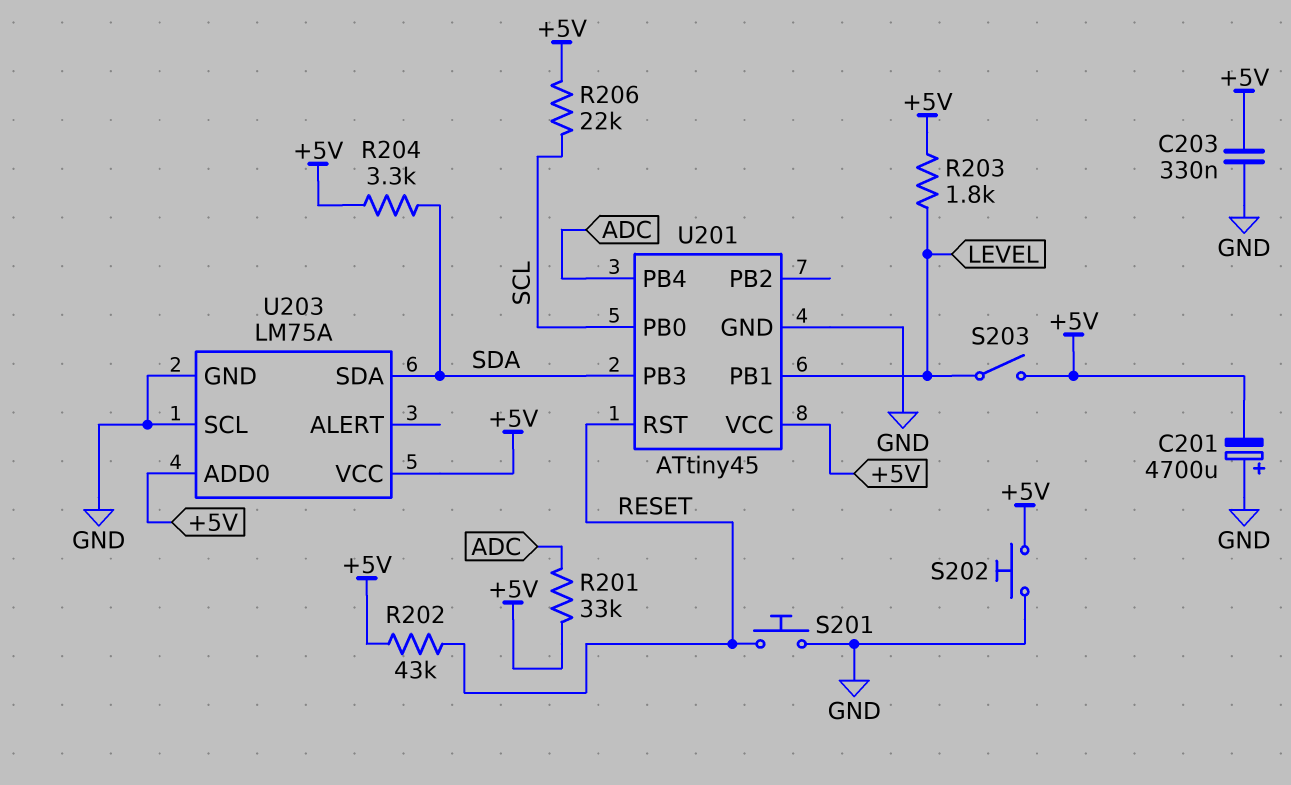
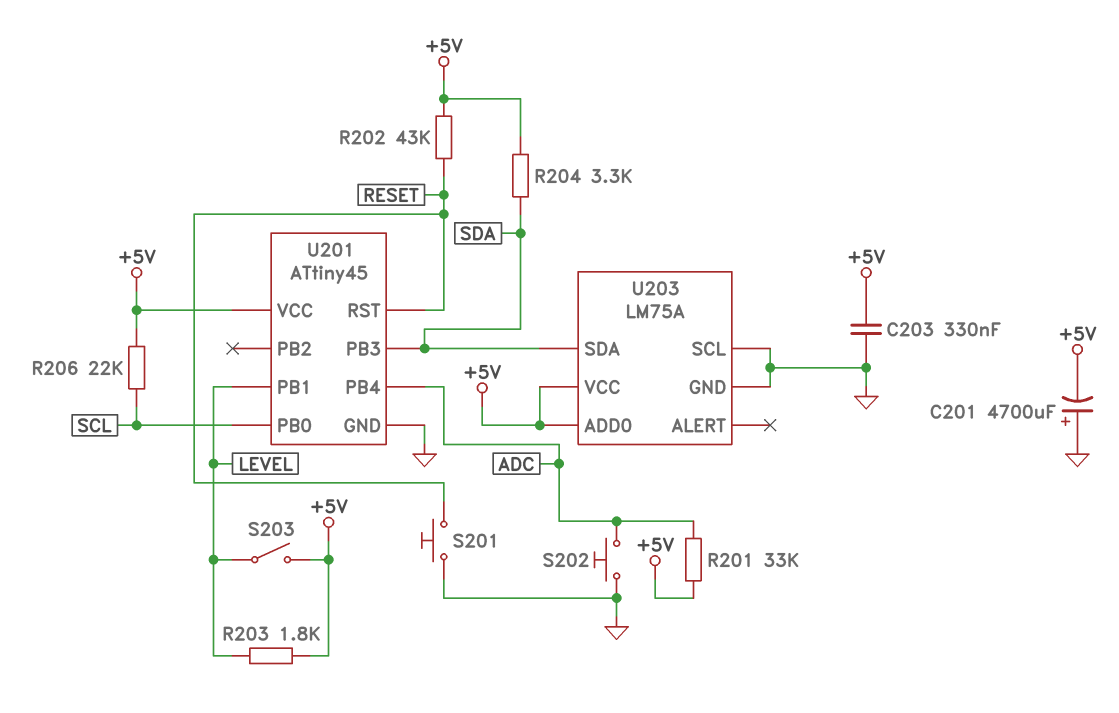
S202: button (+5V, GND) -> button (ADC, GND)

